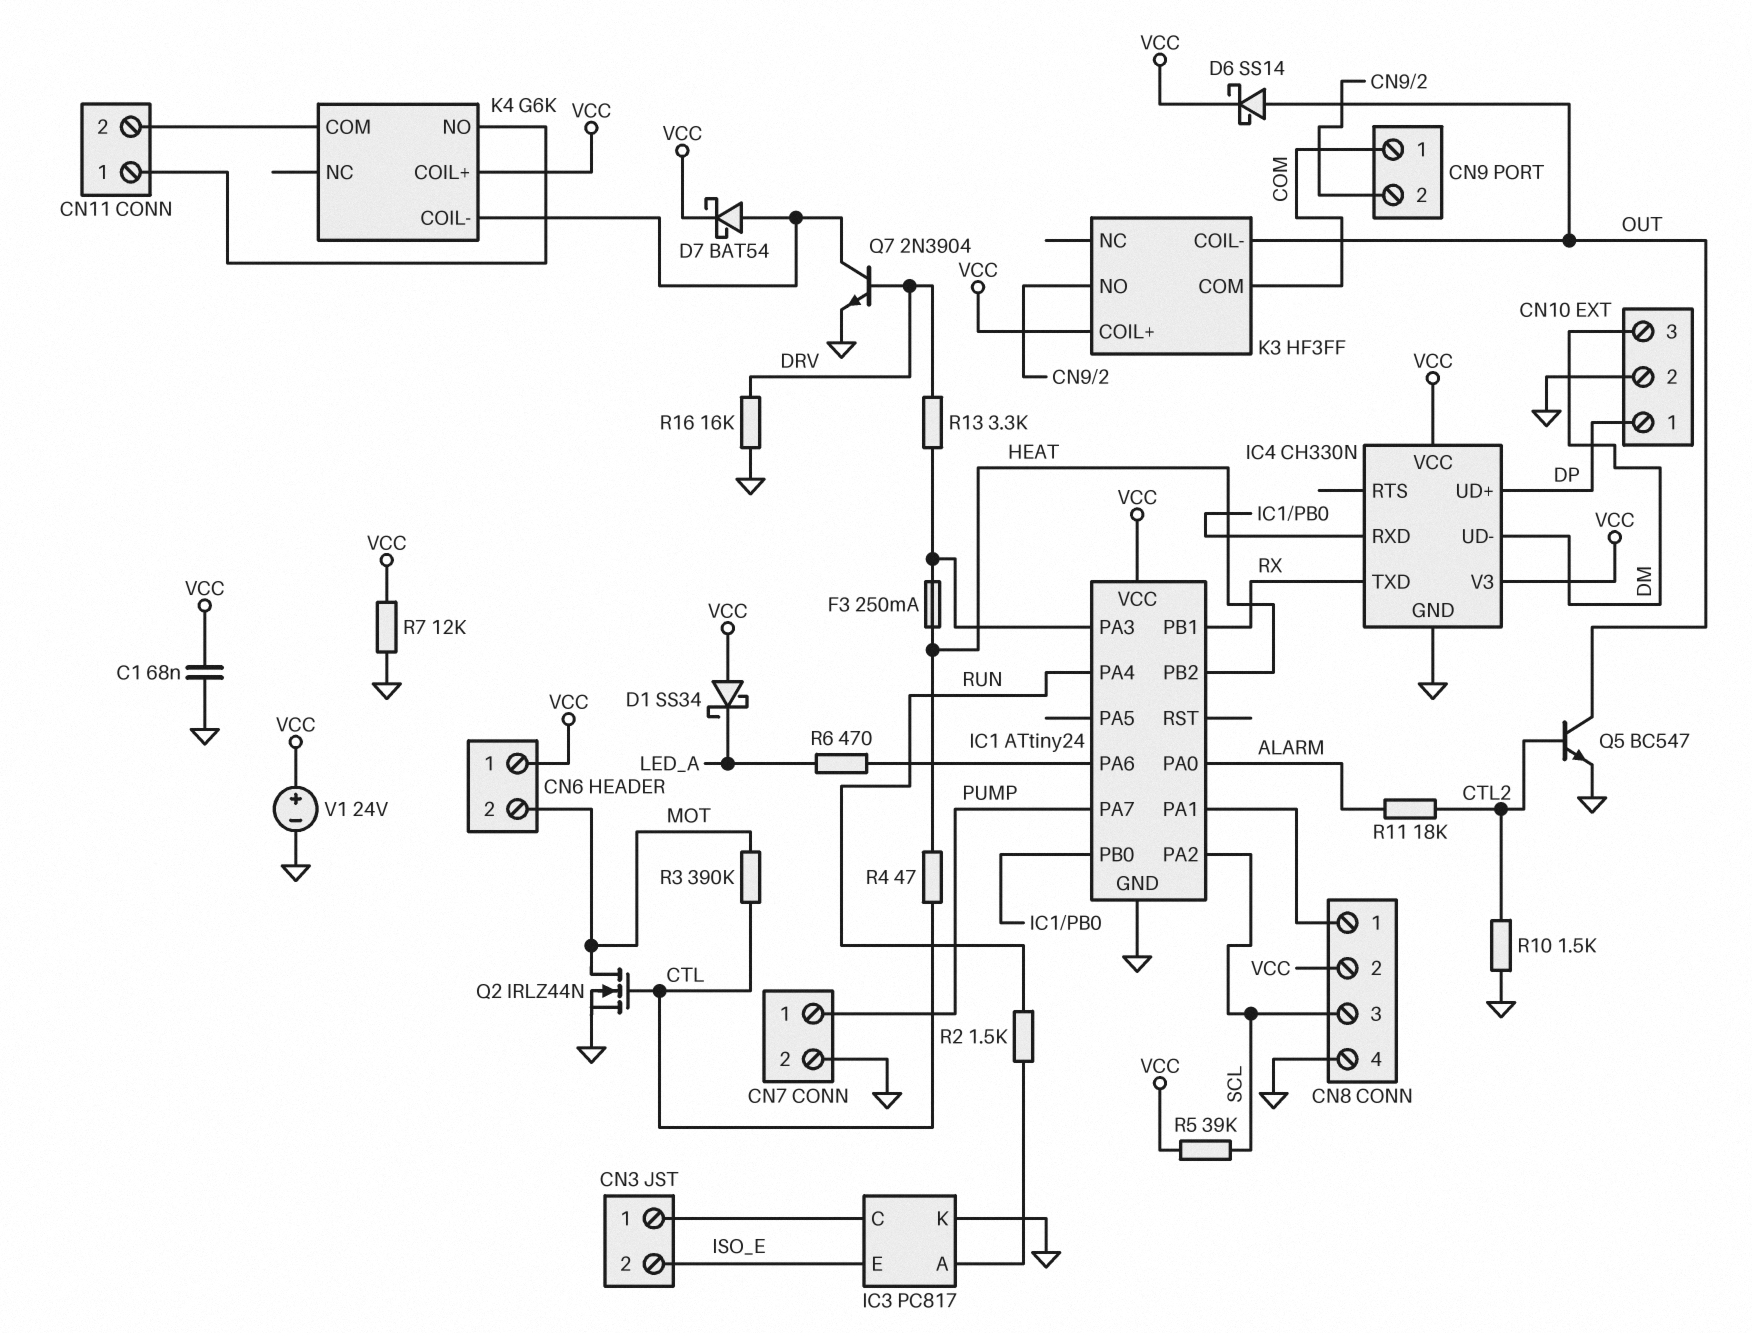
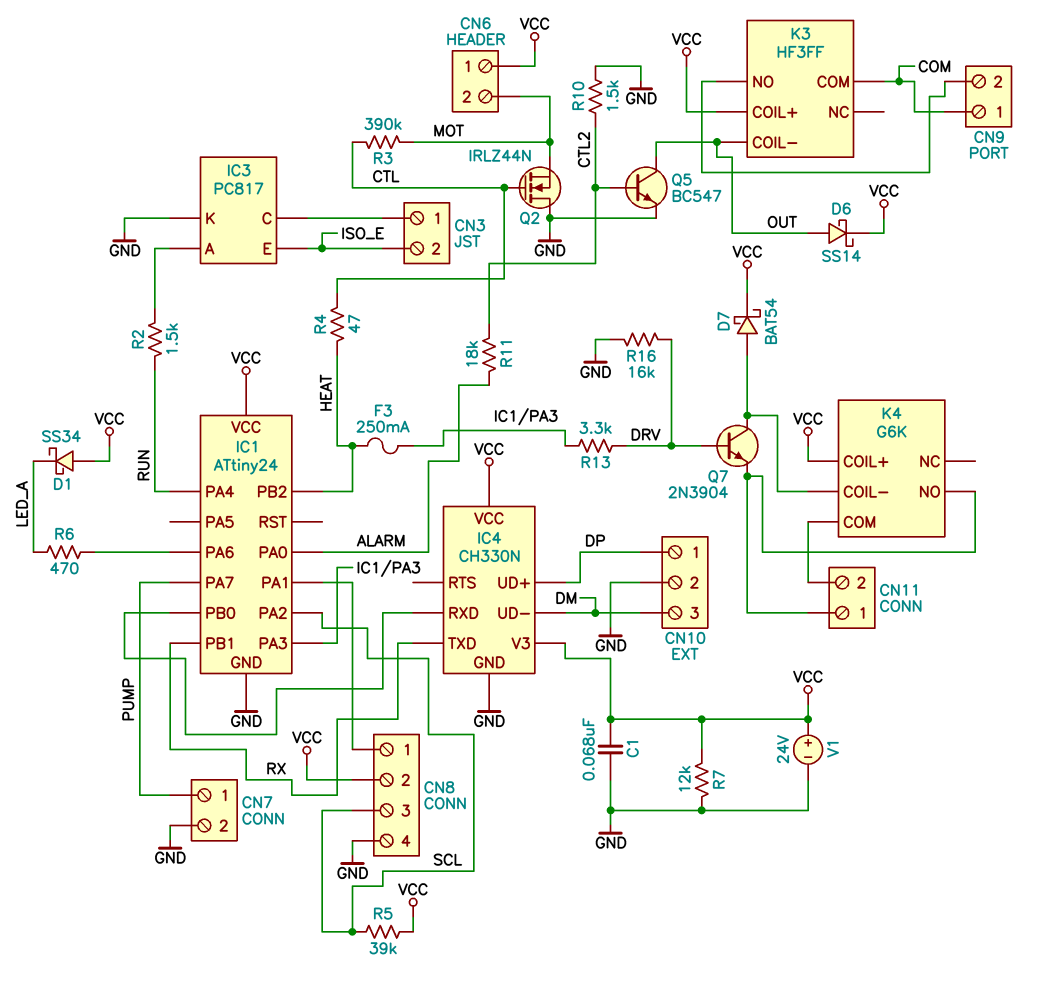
Q2: NMOS IRLZ44N (G CTL, D MOT, S GND) -> NMOS IRLZ44N (G CTL, D GND, S MOT)
Q7: NPN 2N3904 (B DRV, C K4/COIL-, E GND) -> NPN 2N3904 (B DRV, C K4/COIL-, E CN11/1)

